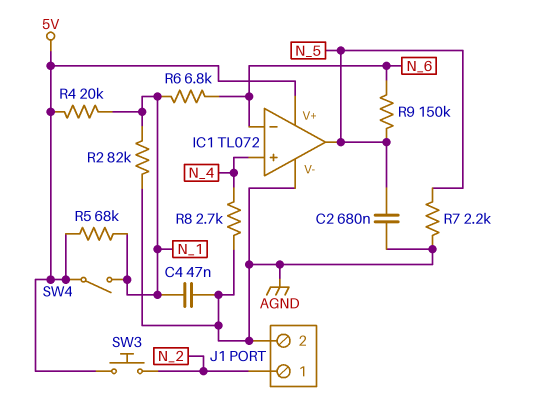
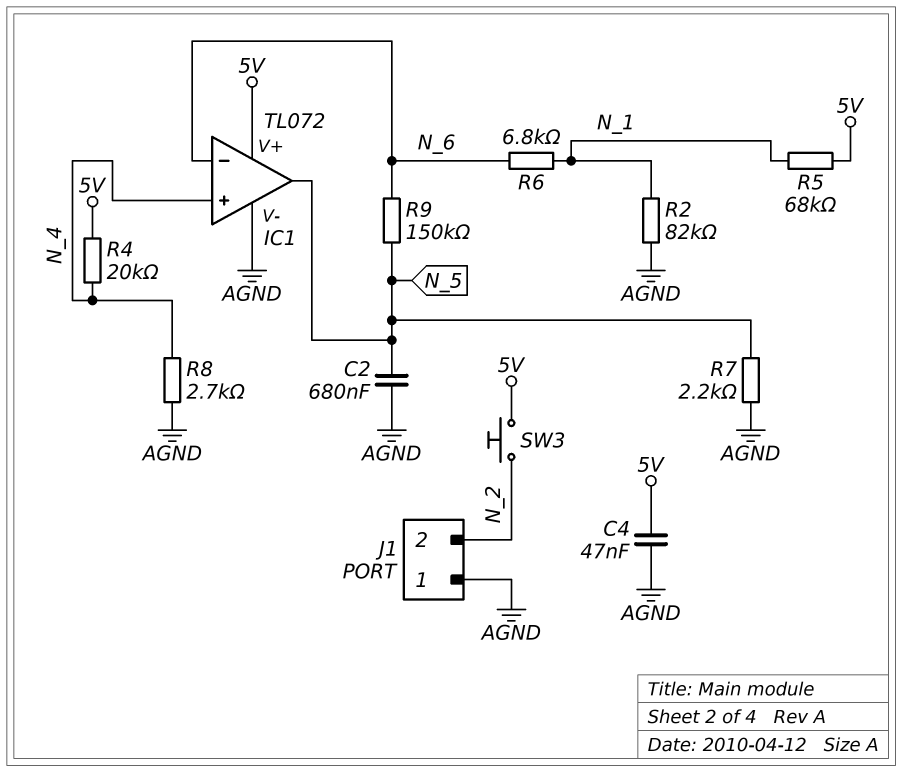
C4: 47nF (AGND, N_1) -> 47nF (5V, AGND)
J1 pin 1: N_2 -> AGND
J1 pin 2: AGND -> N_2
R4: 20k (5V, N_1) -> 20k (5V, N_4)
SW4: switch (5V, N_1) -> none

